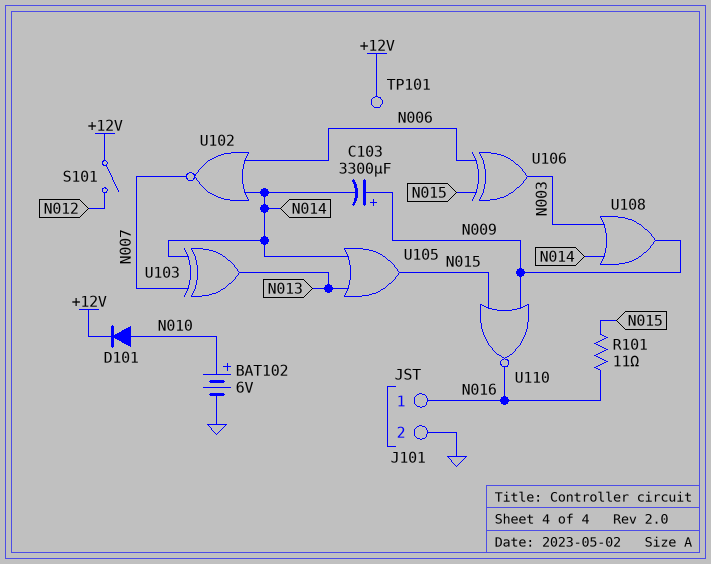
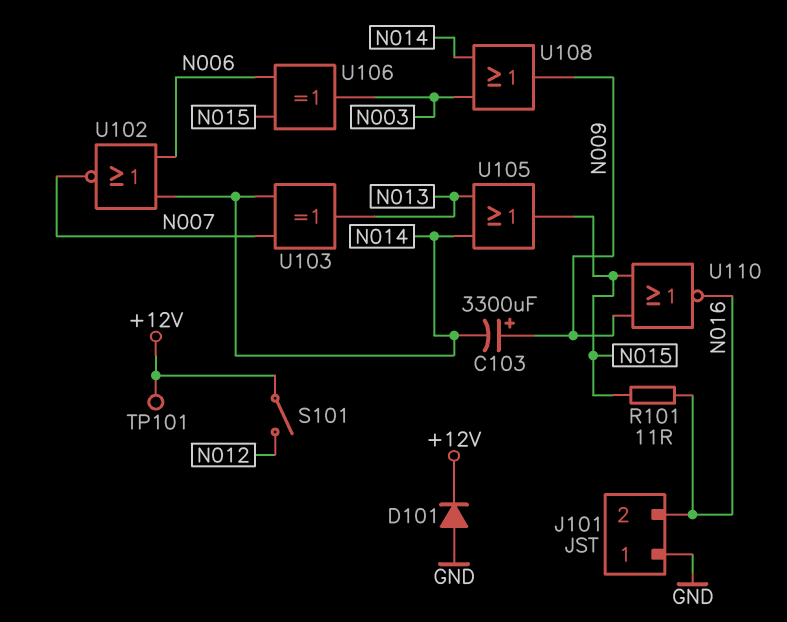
BAT102: 6V (plus N010, minus GND) -> none
D101: diode (A N010, K +12V) -> diode (A GND, K +12V)
J101 pin 1: N016 -> GND
J101 pin 2: GND -> N016

